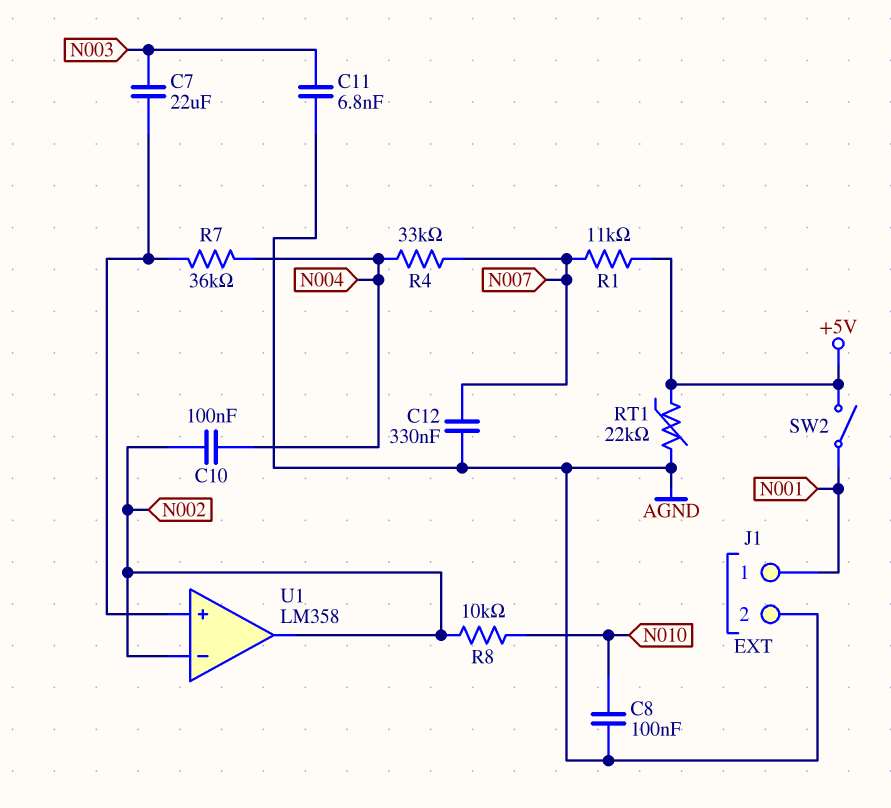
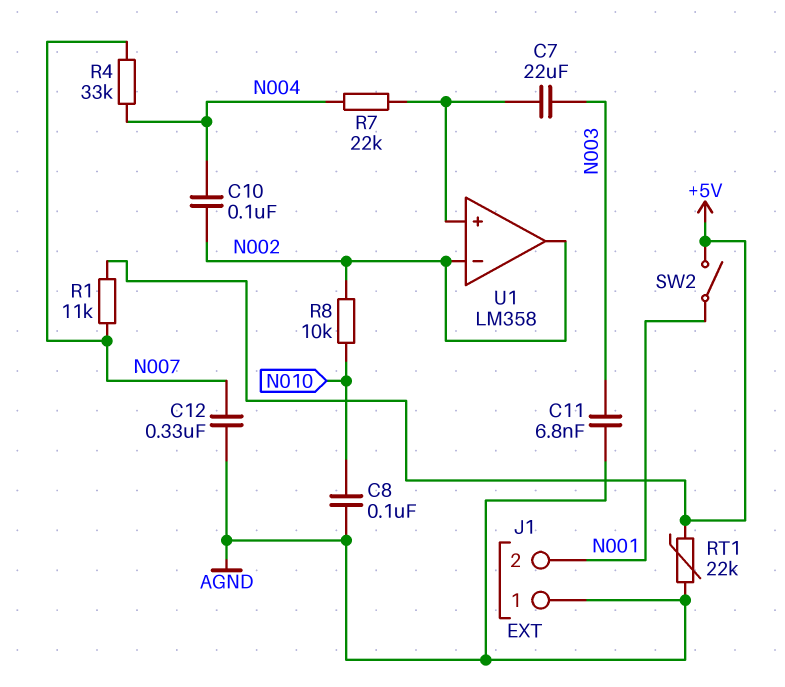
J1 pin 1: N001 -> AGND
J1 pin 2: AGND -> N001
R7: 36k (N004, U1/in+) -> 22k (N004, U1/in+)

